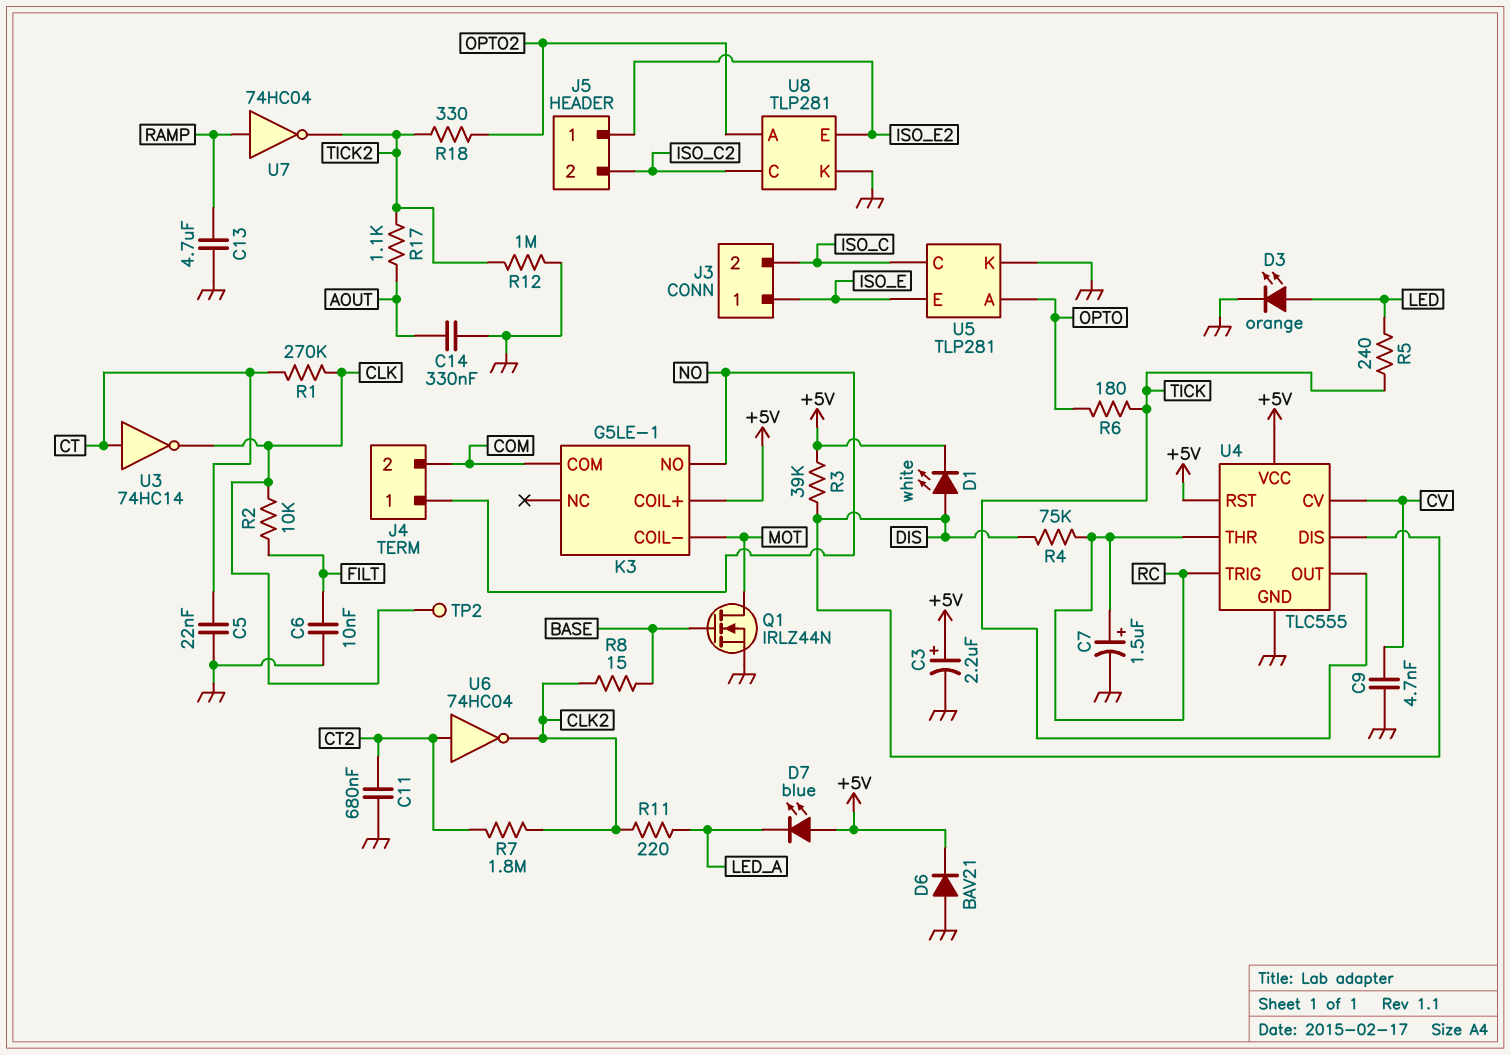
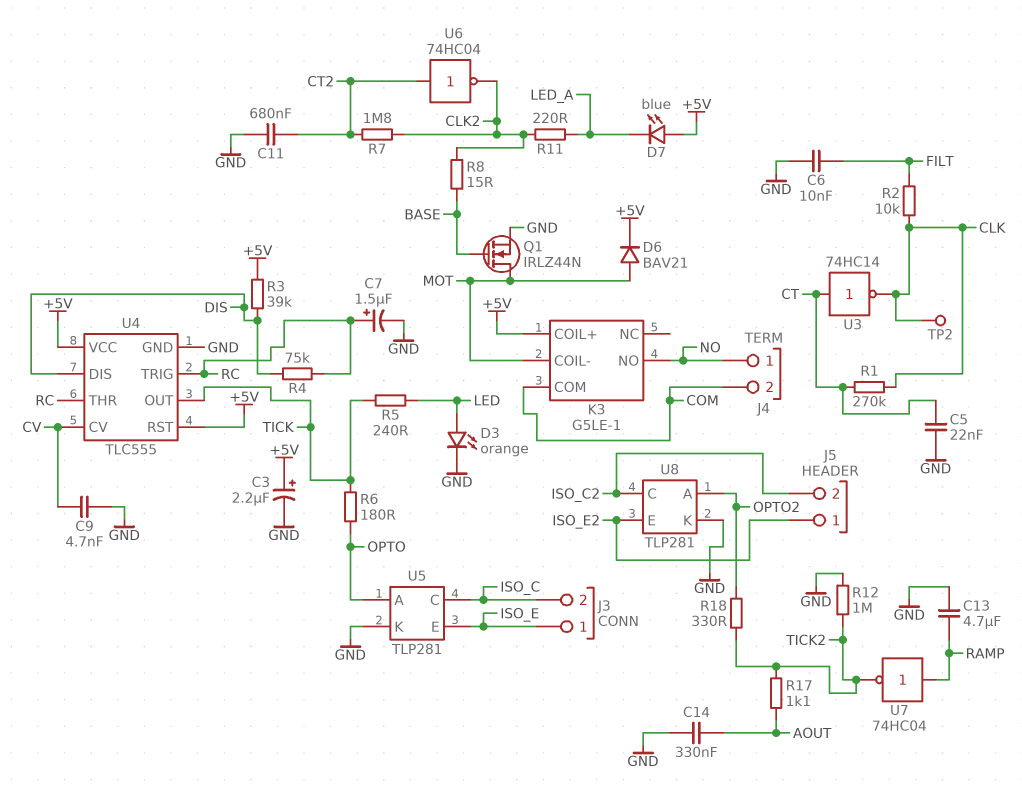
D1: LED white (A DIS, K +5V) -> none
D6: diode BAV21 (A GND, K +5V) -> diode BAV21 (A MOT, K +5V)

